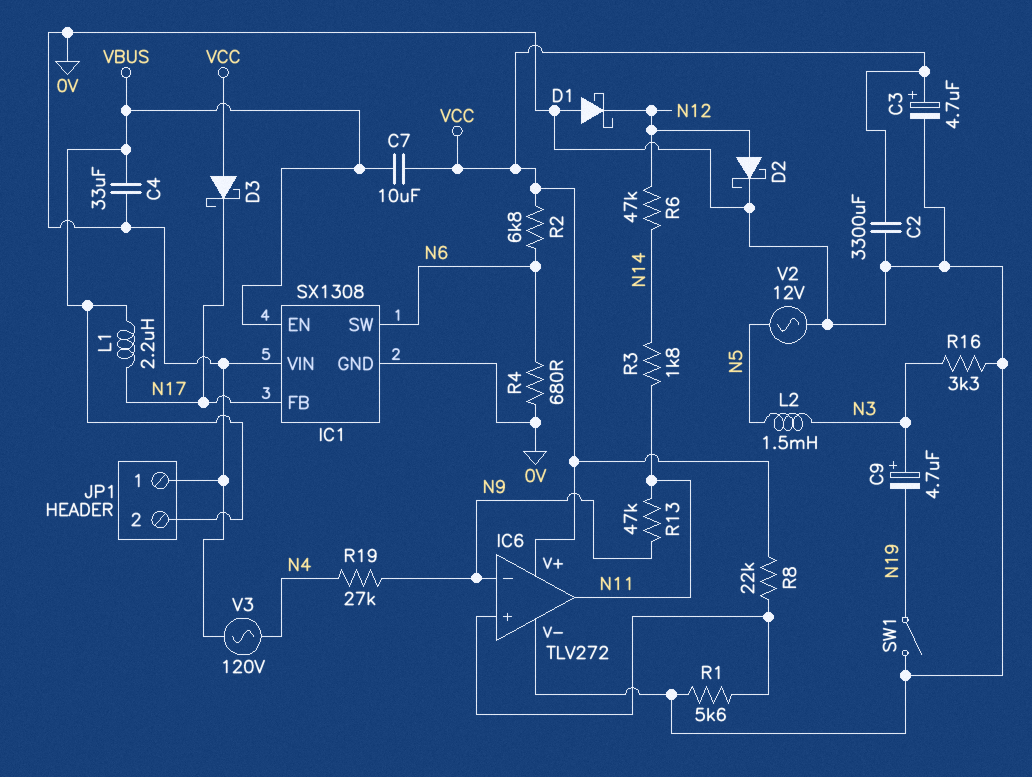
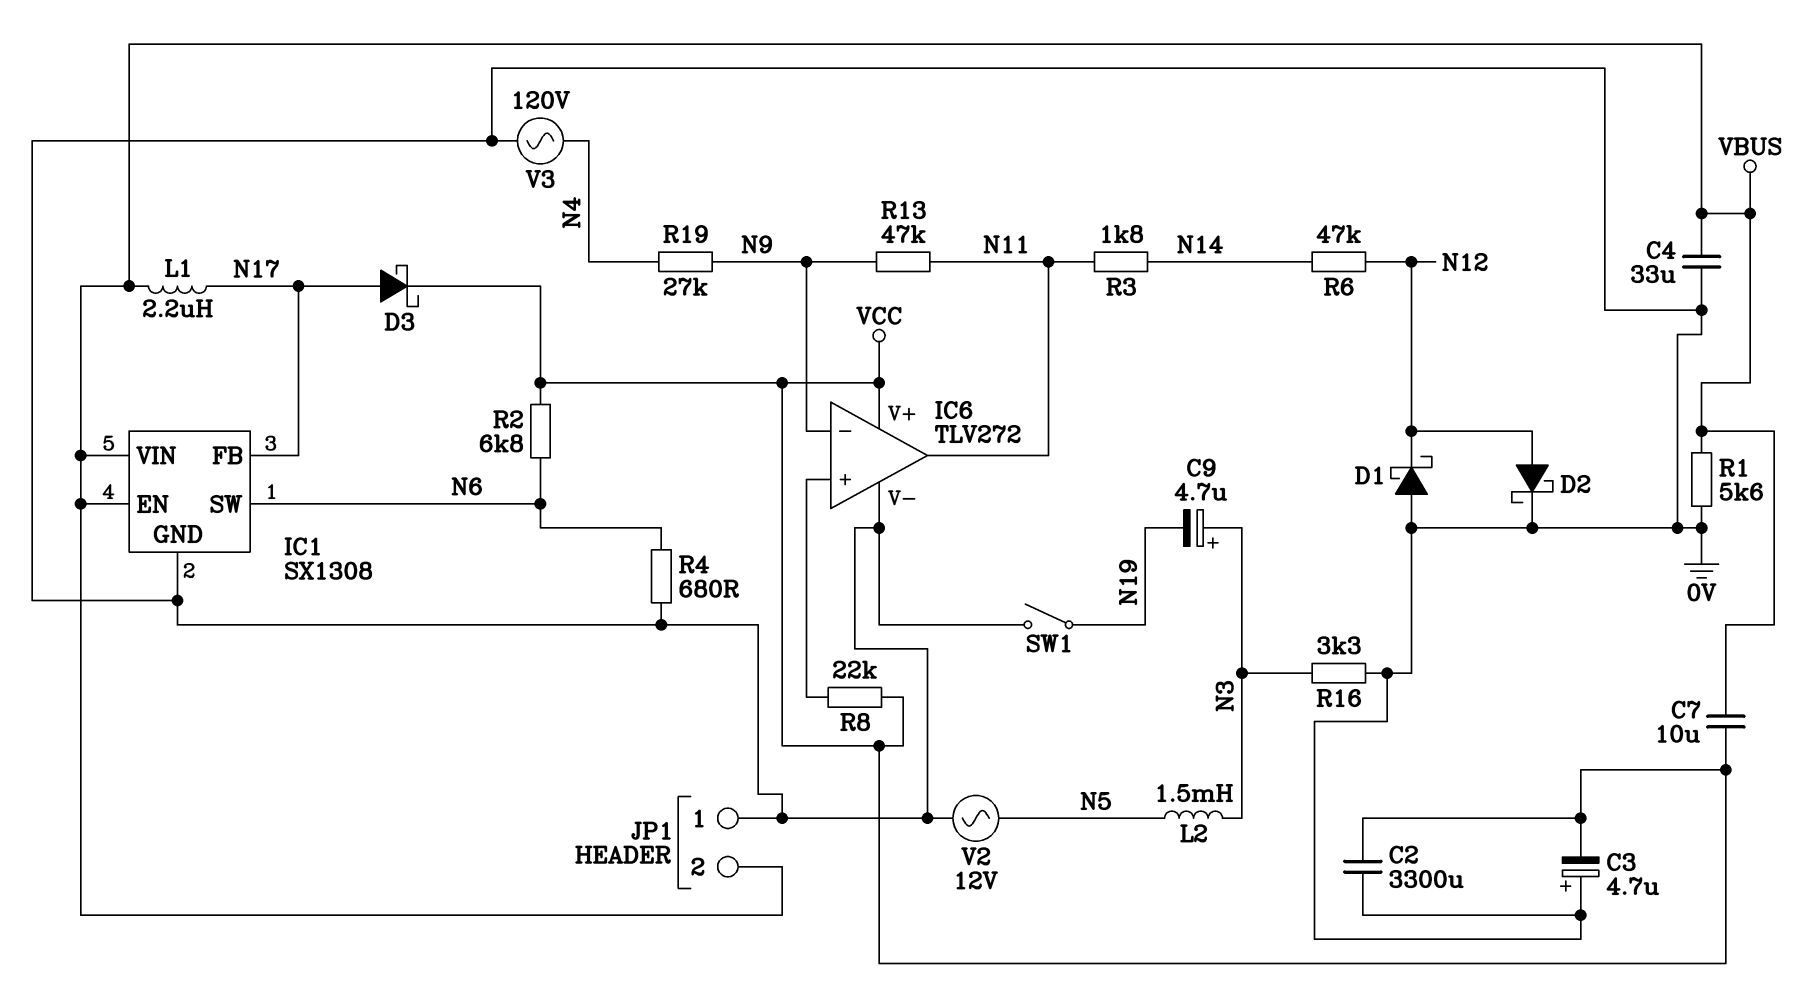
C3: 4.7uF (plus VCC, minus 0V) -> 4.7uF (plus 0V, minus VCC)
D3: schottky (A VCC, K N17) -> schottky (A N17, K VCC)
IC1 pin VIN: 0V -> VBUS
R1: 5.6k (0V, IC6/in+) -> 5.6k (0V, VBUS)

